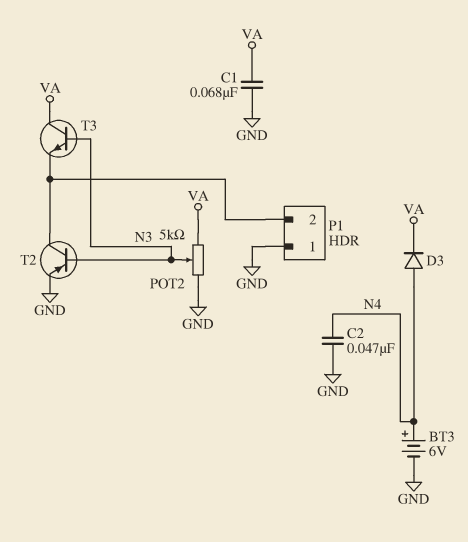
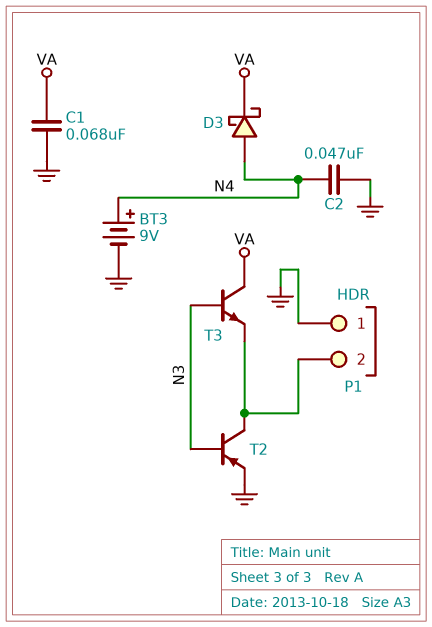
BT3: 6V (plus N4, minus GND) -> 9V (plus N4, minus GND)
D3: diode (A N4, K VA) -> schottky (A N4, K VA)
POT2: 5k (GND, VA, wiper N3) -> none

